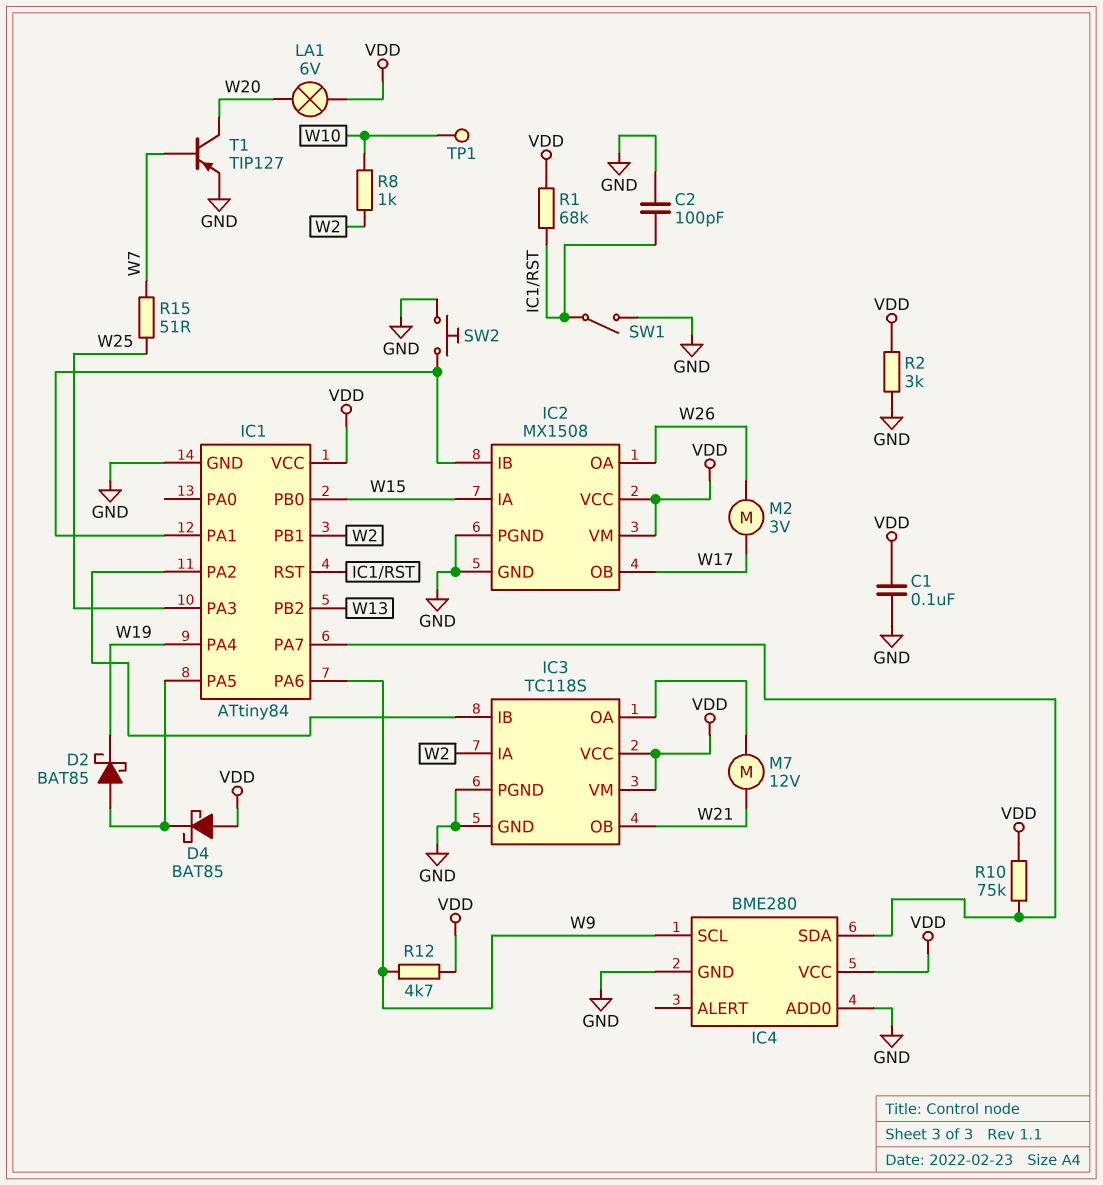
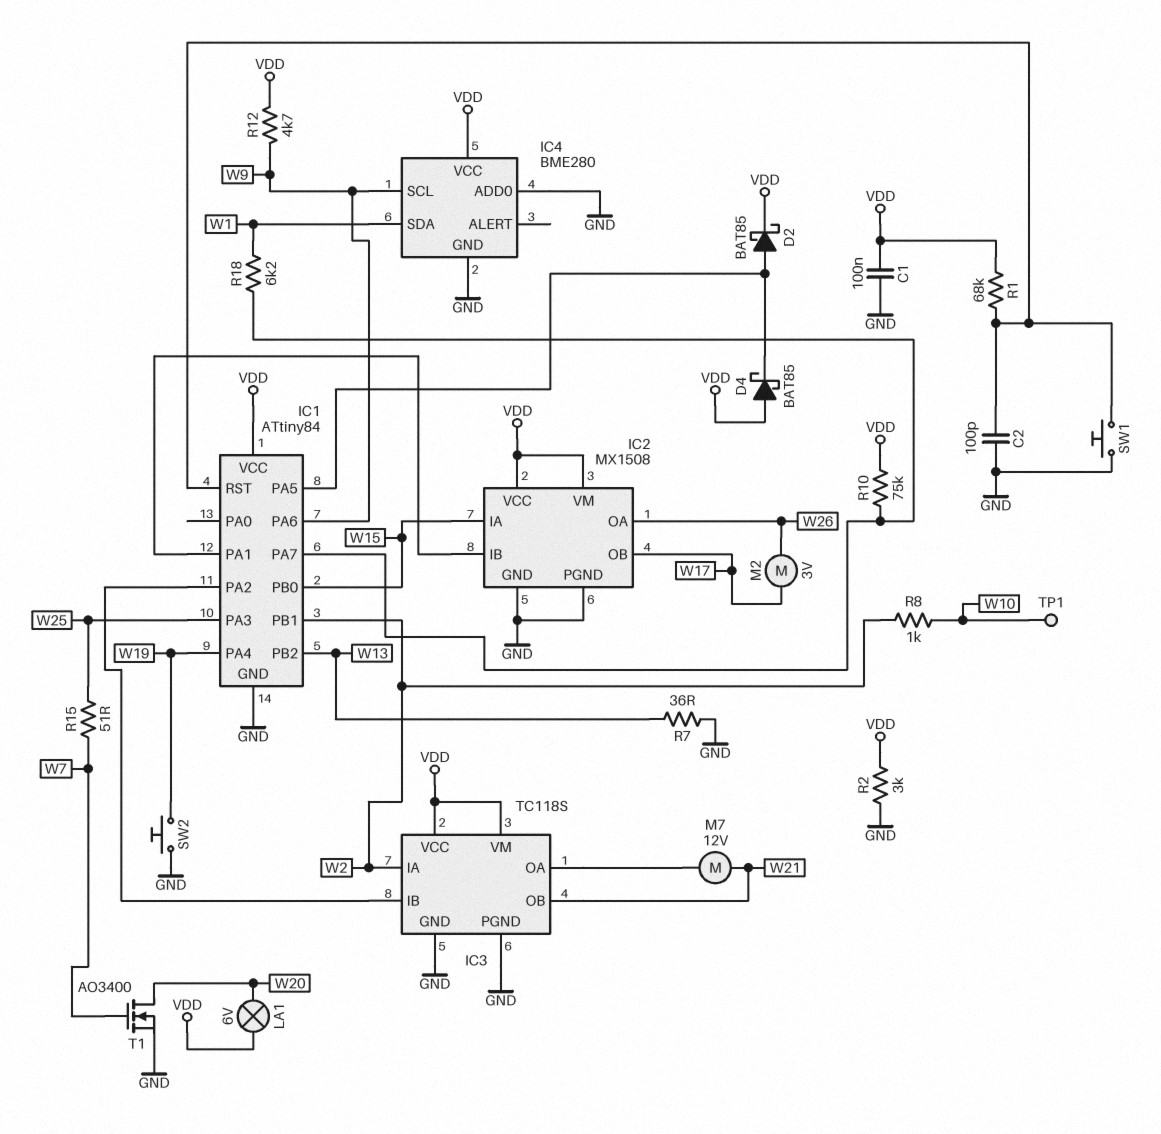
D2: schottky BAT85 (A IC1/PA5, K W19) -> schottky BAT85 (A IC1/PA5, K VDD)
IC4 pin SDA: IC1/PA7 -> W1
R7: none -> 36 (GND, W13)
R18: none -> 6.2k (IC1/PA7, W1)
SW1: switch (GND, IC1/RST) -> button (GND, IC1/RST)
SW2: button (GND, IC1/PA1) -> button (GND, W19)
T1: PNP TIP127 (B W7, C W20, E GND) -> NMOS AO3400 (G W7, D W20, S GND)

